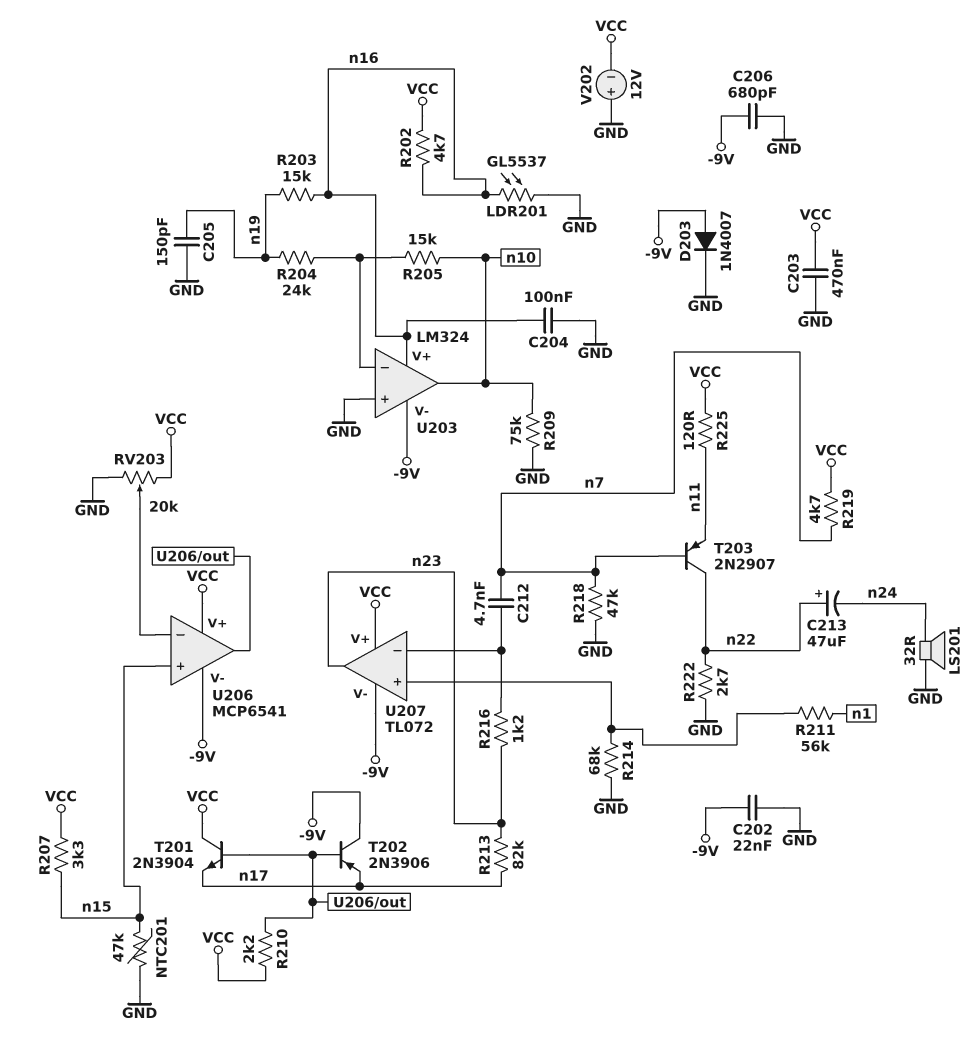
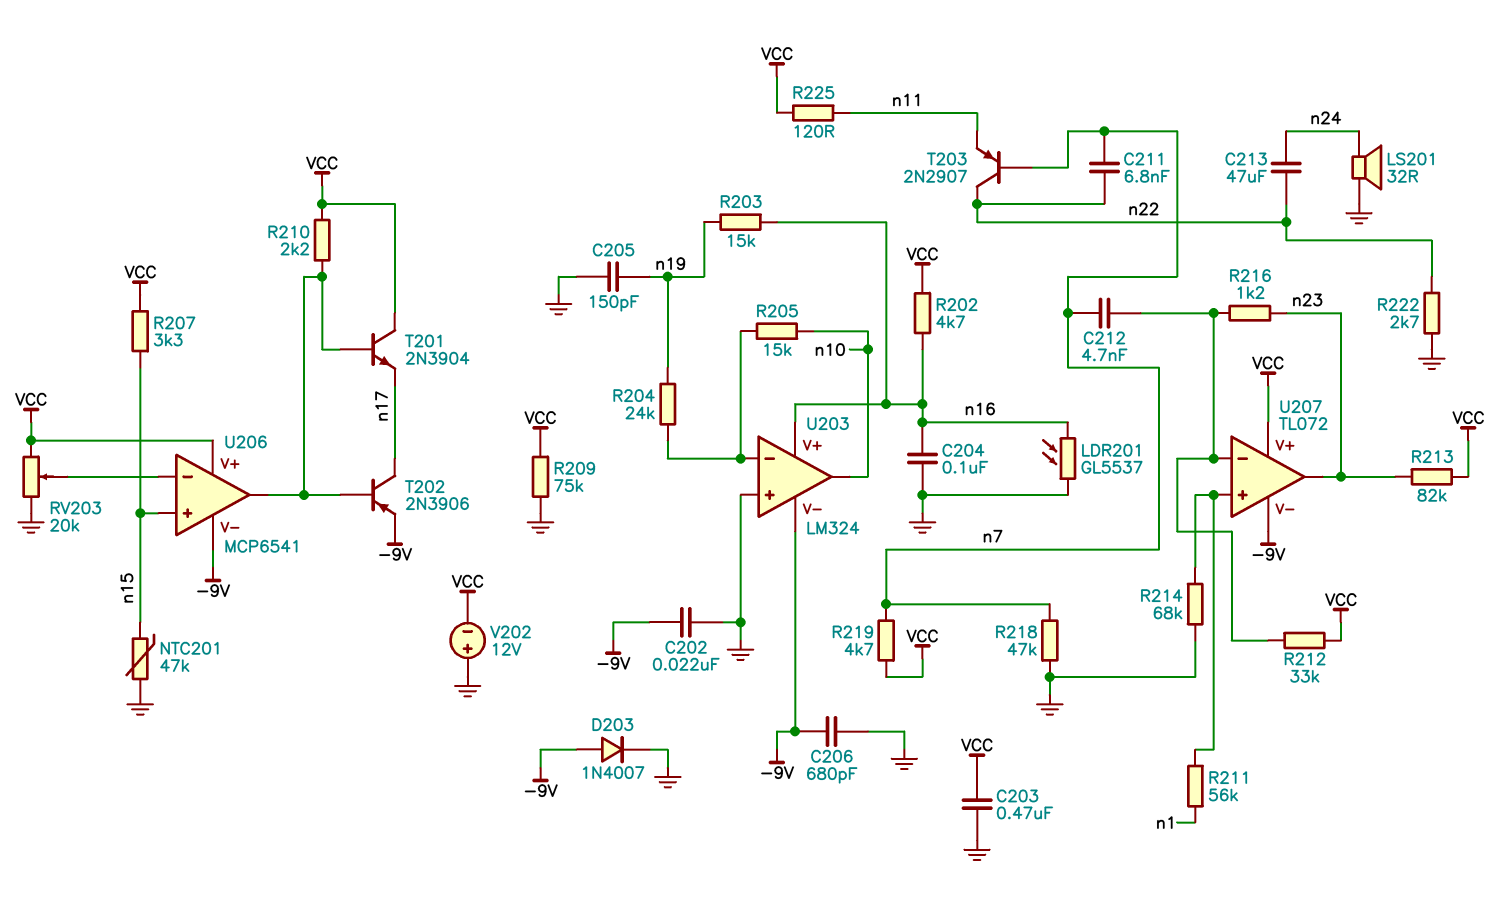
C211: none -> 6.8nF (n7, n22)
C213: 47uF (plus n22, minus n24) -> 47uF (n22, n24)
R209: 75k (GND, n10) -> 75k (GND, VCC)
R212: none -> 33k (U207/in-, VCC)
R213: 82k (n17, n23) -> 82k (VCC, n23)
T202: PNP 2N3906 (B U206/out, C -9V, E n17) -> PNP 2N3906 (B U206/out, C n17, E -9V)

